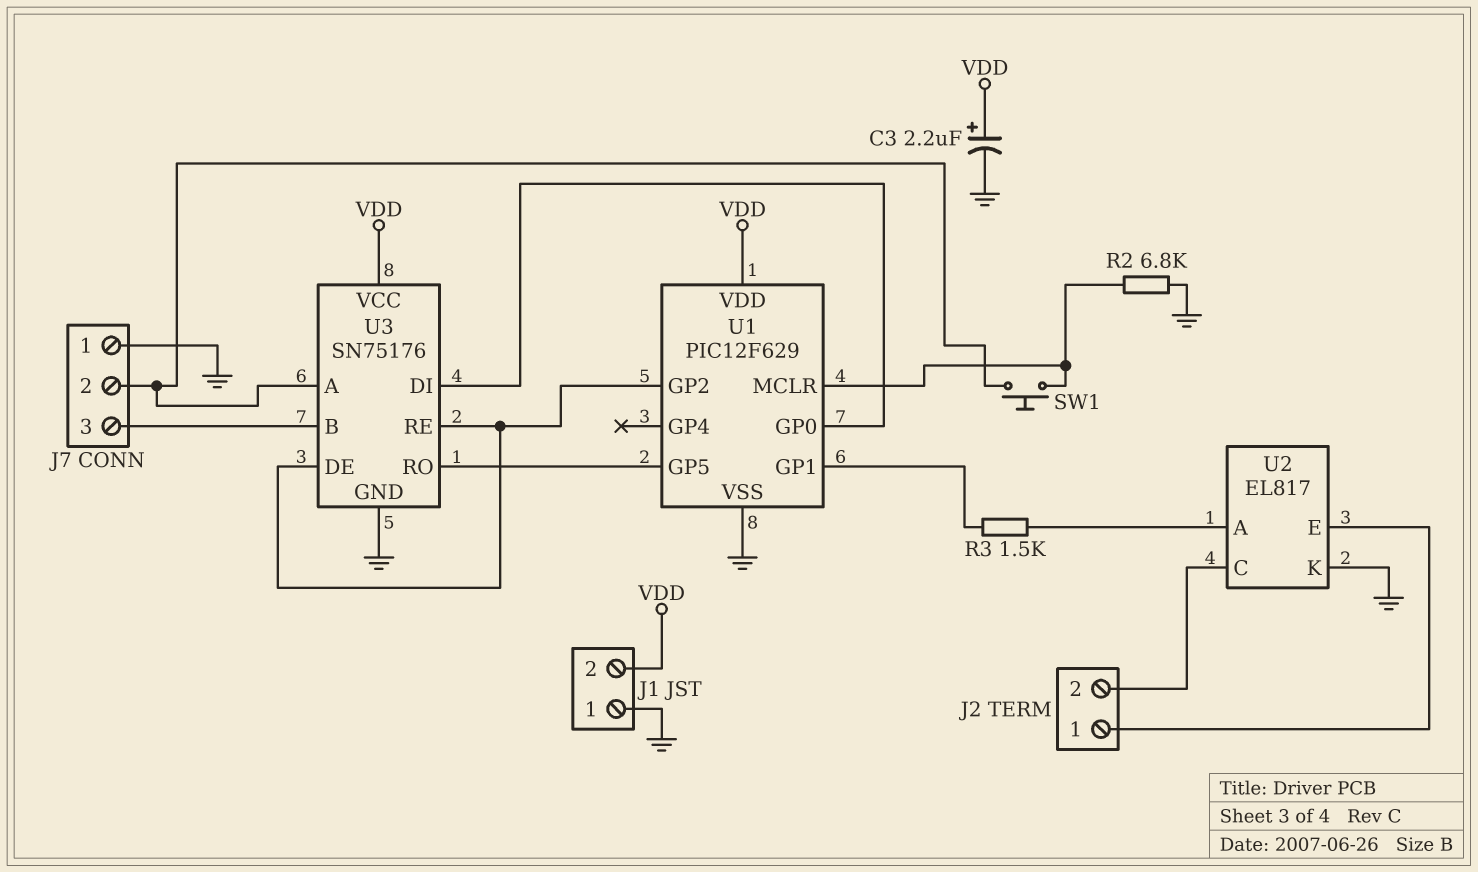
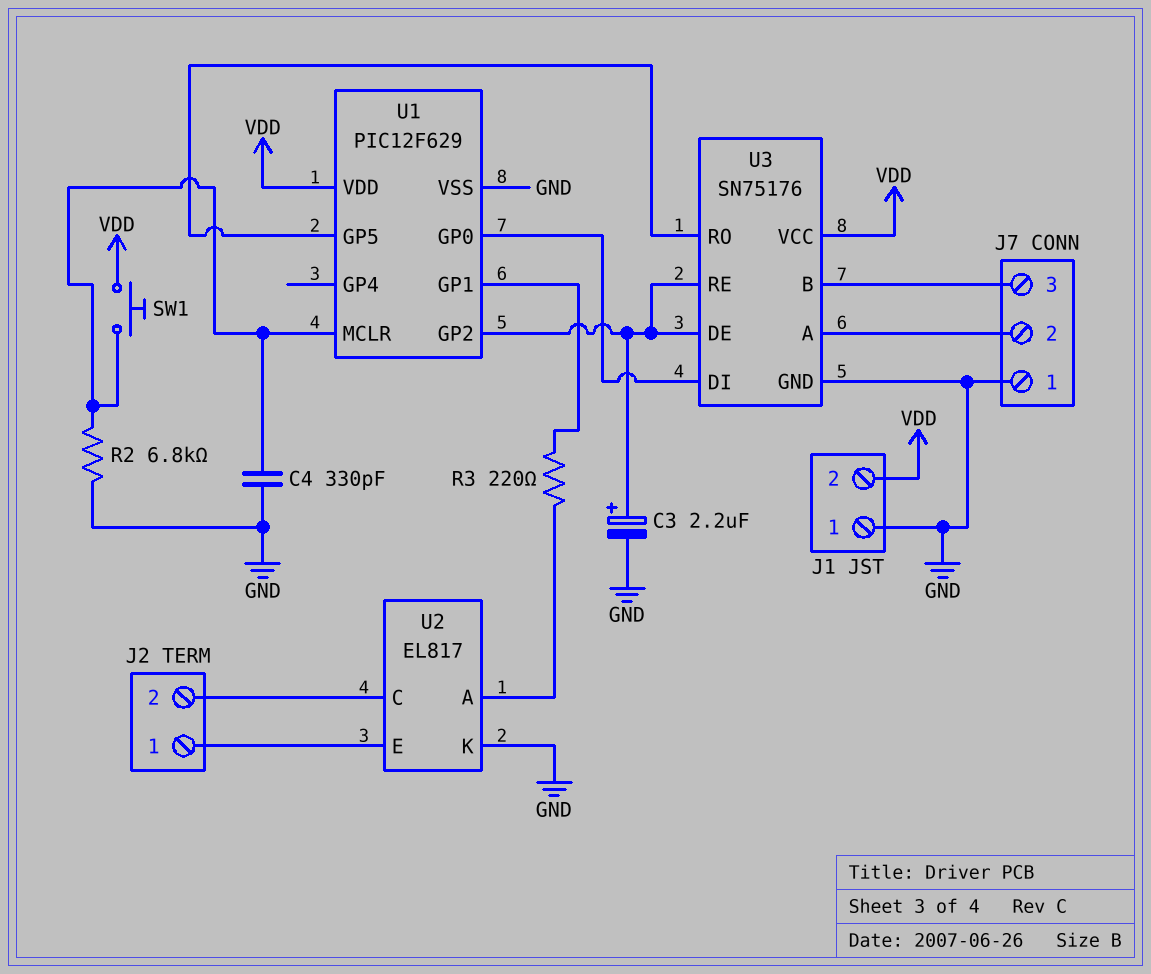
C3: 2.2uF (plus VDD, minus GND) -> 2.2uF (plus U1/GP2, minus GND)
C4: none -> 330pF (GND, U1/MCLR)
R3: 1.5k (U1/GP1, U2/A) -> 220 (U1/GP1, U2/A)
SW1: button (J7/2, U1/MCLR) -> button (U1/MCLR, VDD)

